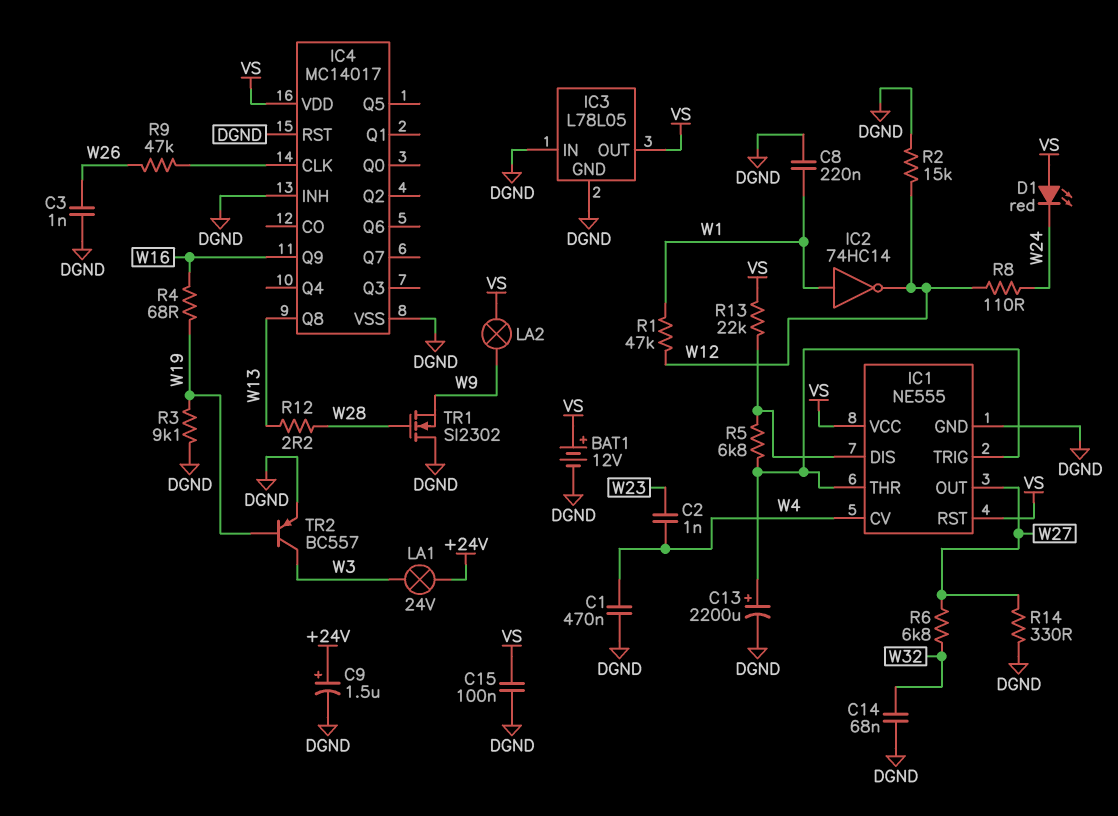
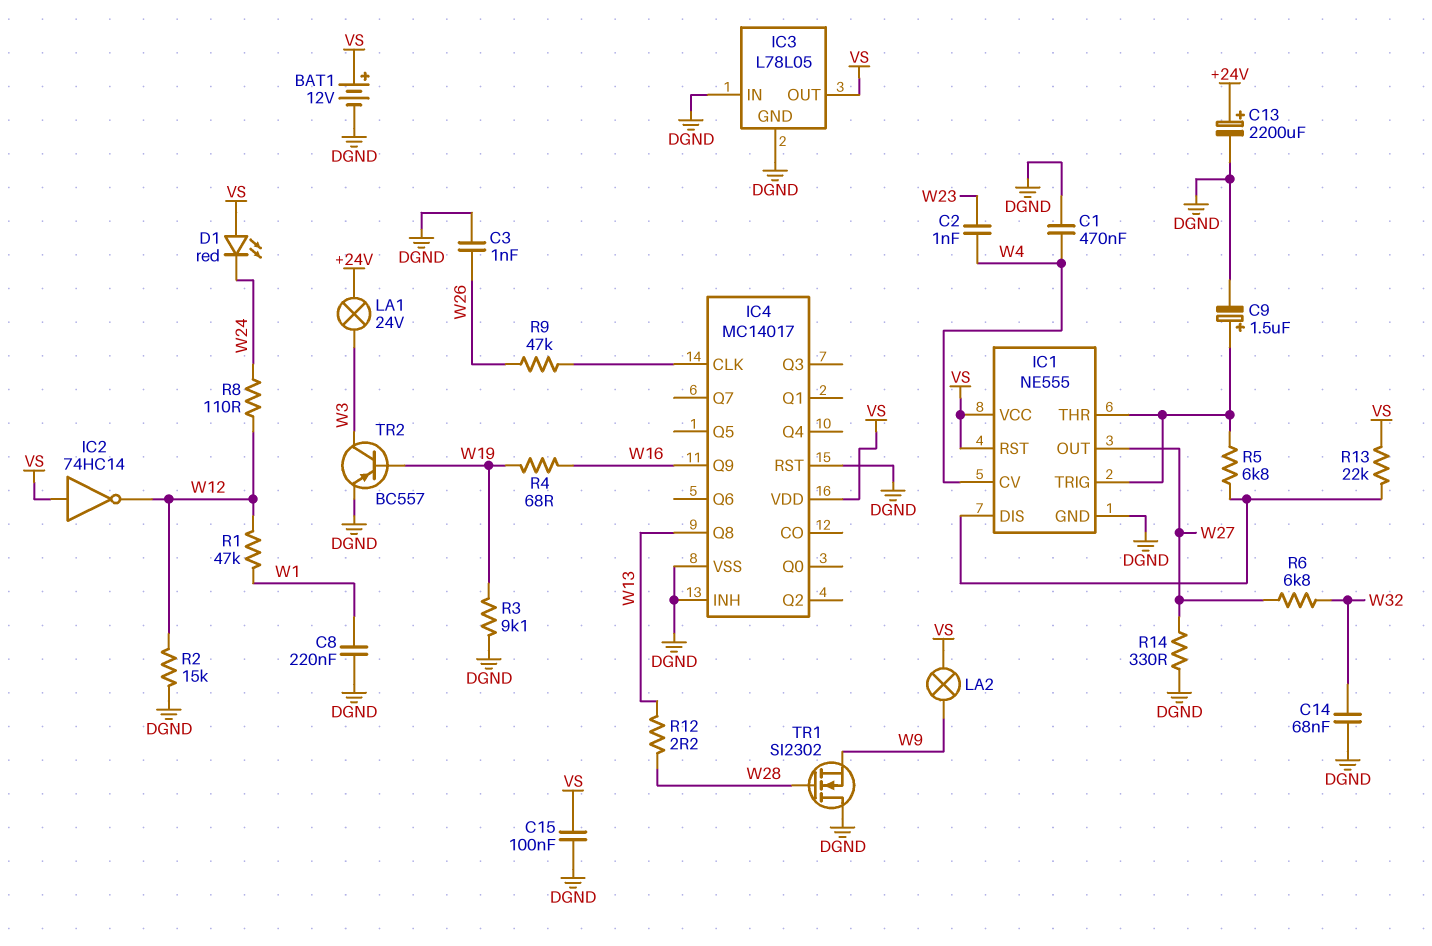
C9: 1.5uF (plus +24V, minus DGND) -> 1.5uF (plus IC1/THR, minus DGND)
C13: 2200uF (plus IC1/THR, minus DGND) -> 2200uF (plus +24V, minus DGND)
IC2: NOT 74HC14 (in W1, out W12) -> NOT 74HC14 (in VS, out W12)

